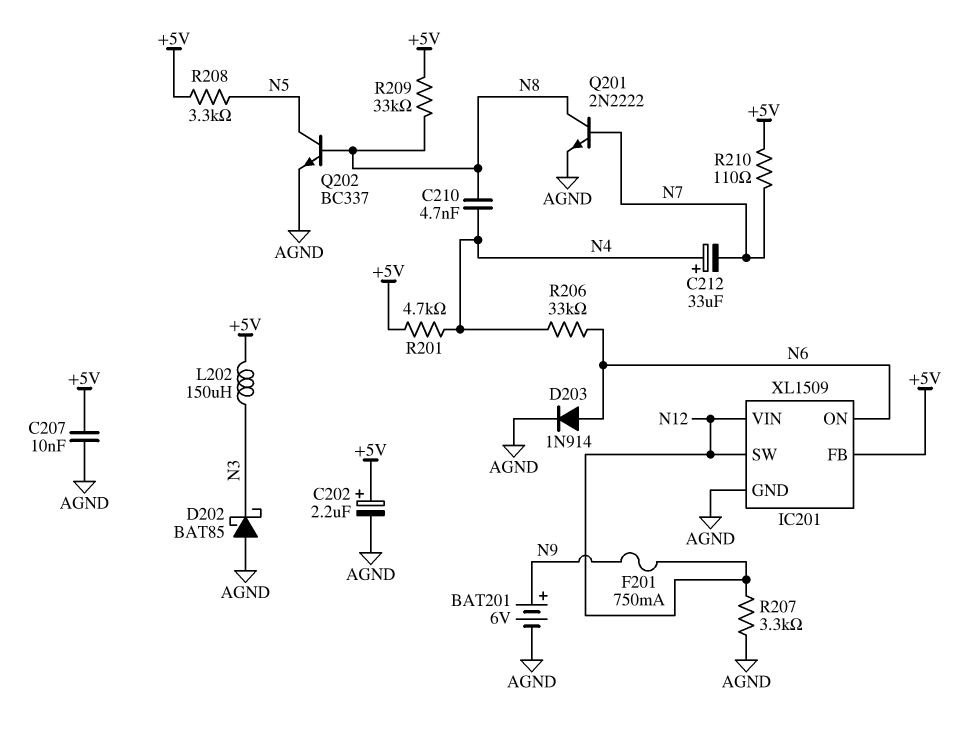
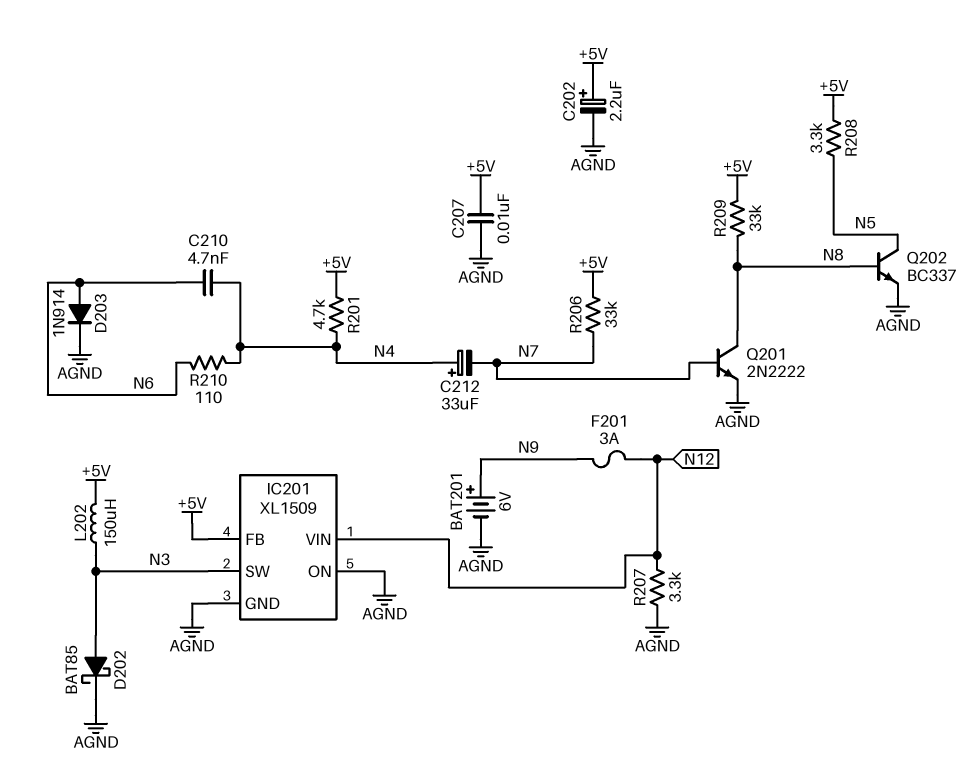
C210: 4.7nF (N4, N8) -> 4.7nF (N4, N6)
D202: schottky BAT85 (A AGND, K N3) -> schottky BAT85 (A N3, K AGND)
F201: 750mA (N9, N12) -> 3A (N9, N12)
IC201 pin ON: N6 -> AGND
IC201 pin SW: N12 -> N3
R206: 33k (N4, N6) -> 33k (+5V, N7)
R210: 110 (+5V, N7) -> 110 (N4, N6)

